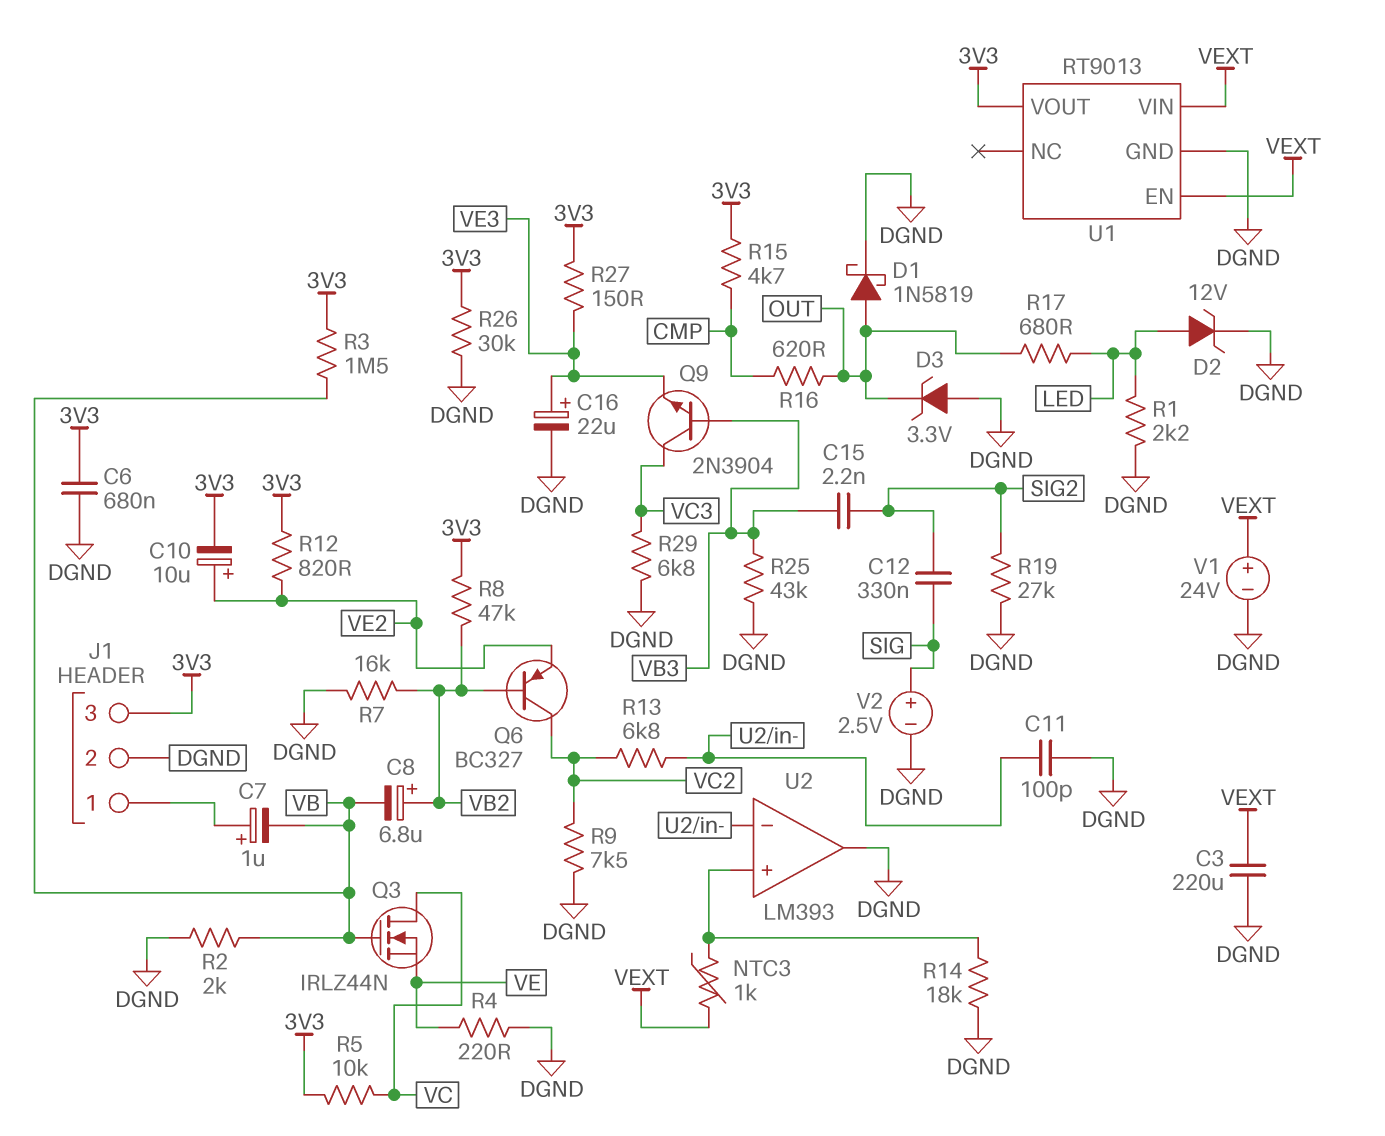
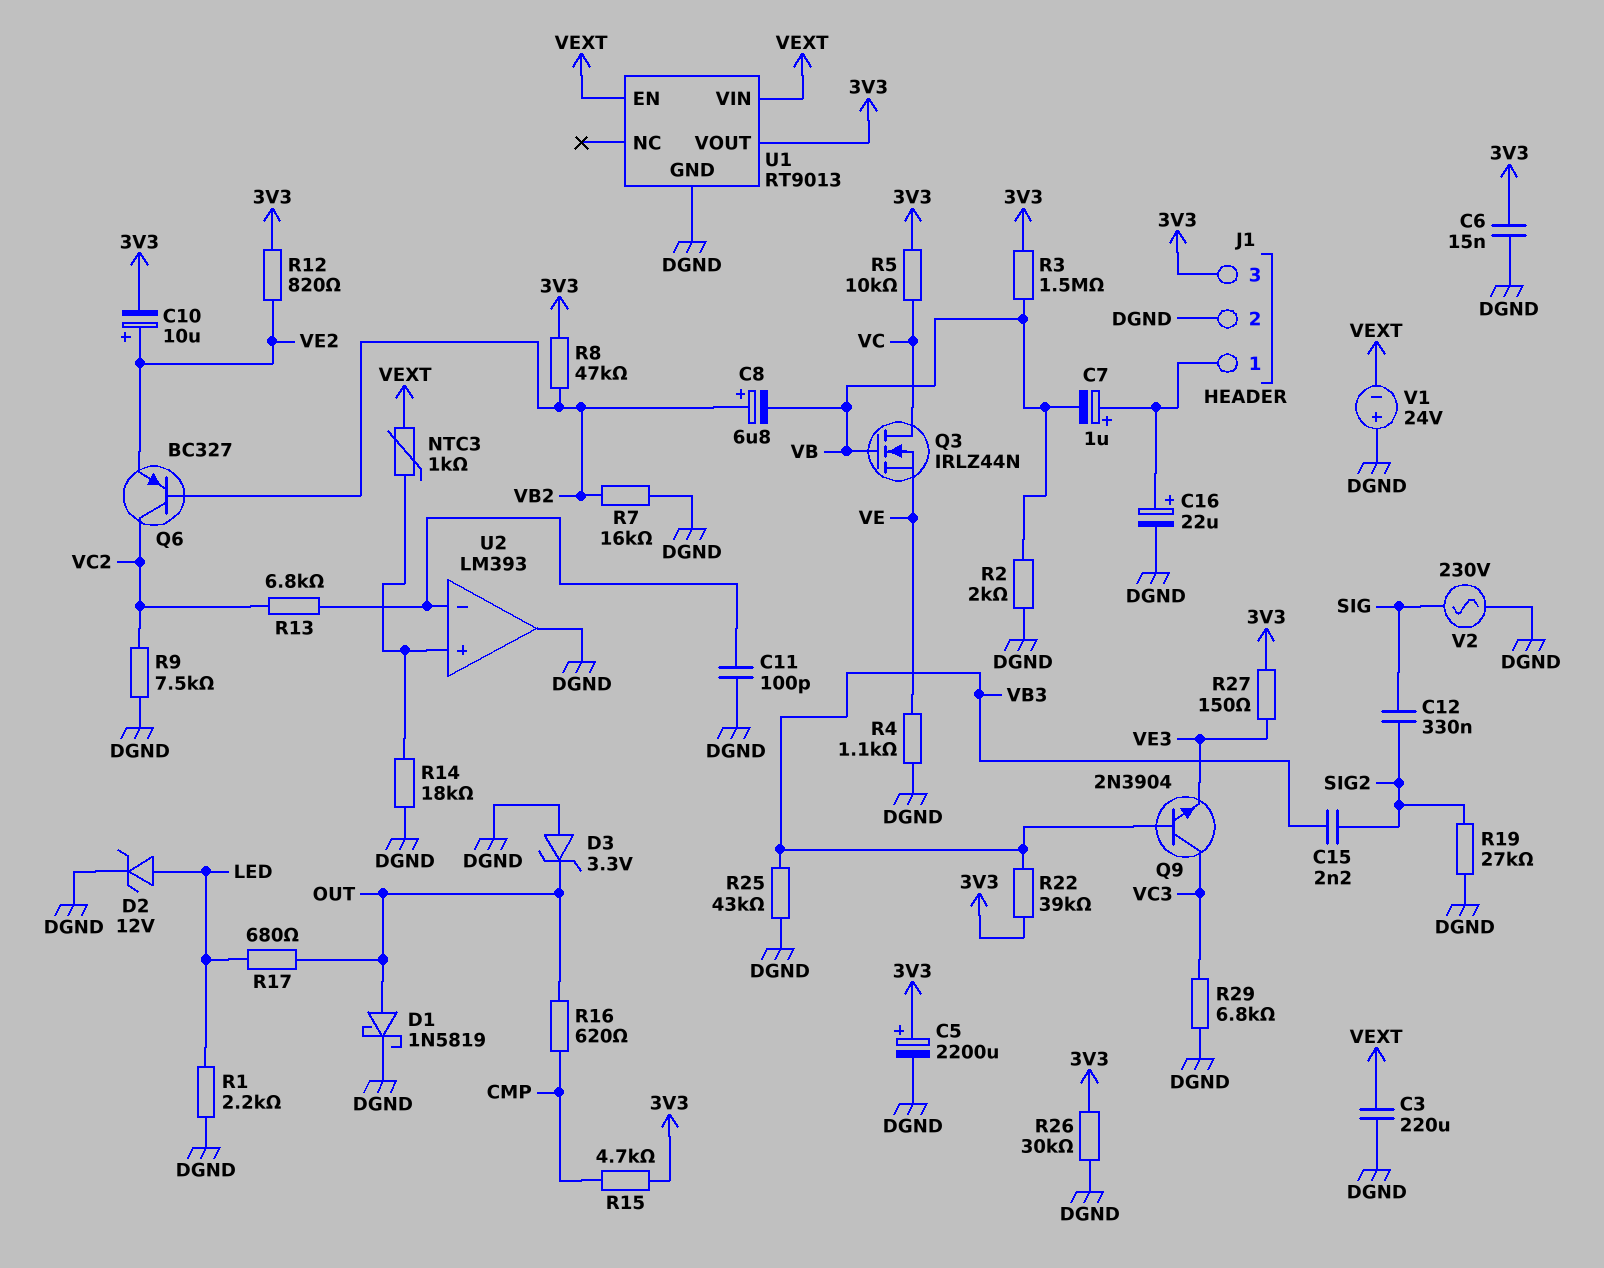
C5: none -> 2200uF (plus 3V3, minus DGND)
C6: 680nF (3V3, DGND) -> 15nF (3V3, DGND)
C16: 22uF (plus VE3, minus DGND) -> 22uF (plus J1/1, minus DGND)
R4: 220 (DGND, VE) -> 1.1k (DGND, VE)
R22: none -> 39k (3V3, VB3)
V1: 24V (plus VEXT, minus DGND) -> 24V (plus DGND, minus VEXT)
V2: 2.5V (plus SIG, minus DGND) -> AC 230V (DGND, SIG)

